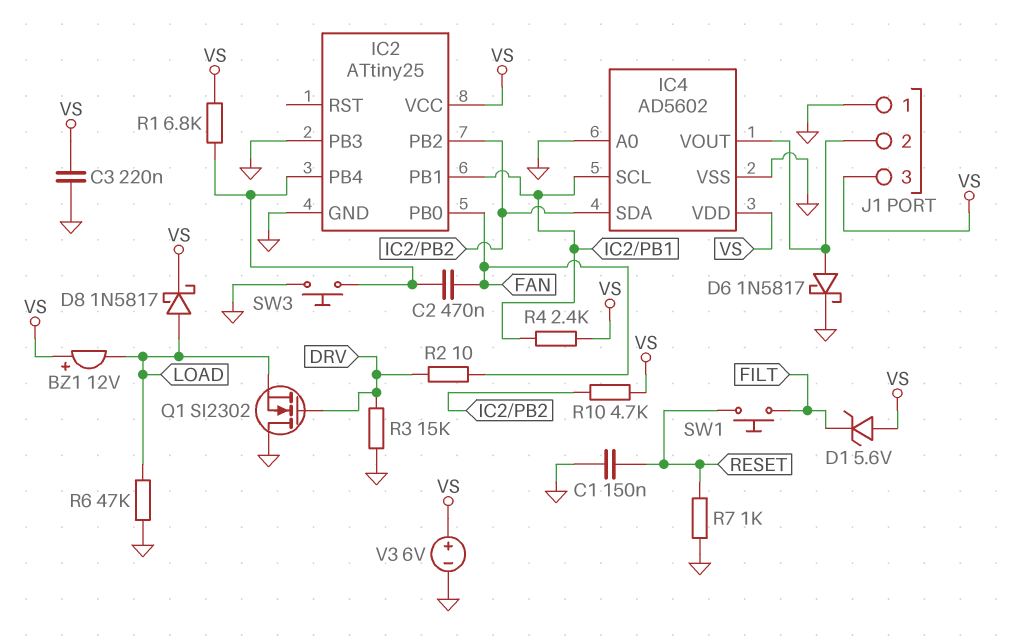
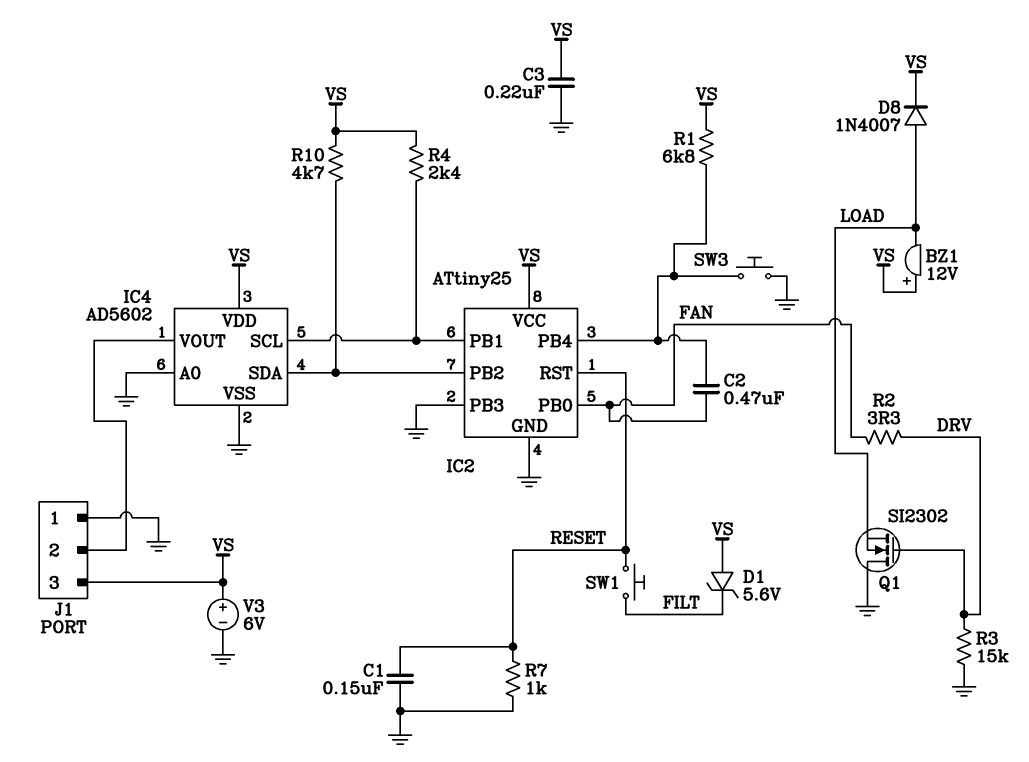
D6: schottky 1N5817 (A IC4/VOUT, K GND) -> none
D8: schottky 1N5817 (A LOAD, K VS) -> diode 1N4007 (A LOAD, K VS)
IC2 pin RST: none -> RESET
R2: 10 (DRV, FAN) -> 3.3 (DRV, FAN)
R6: 47k (GND, LOAD) -> none

